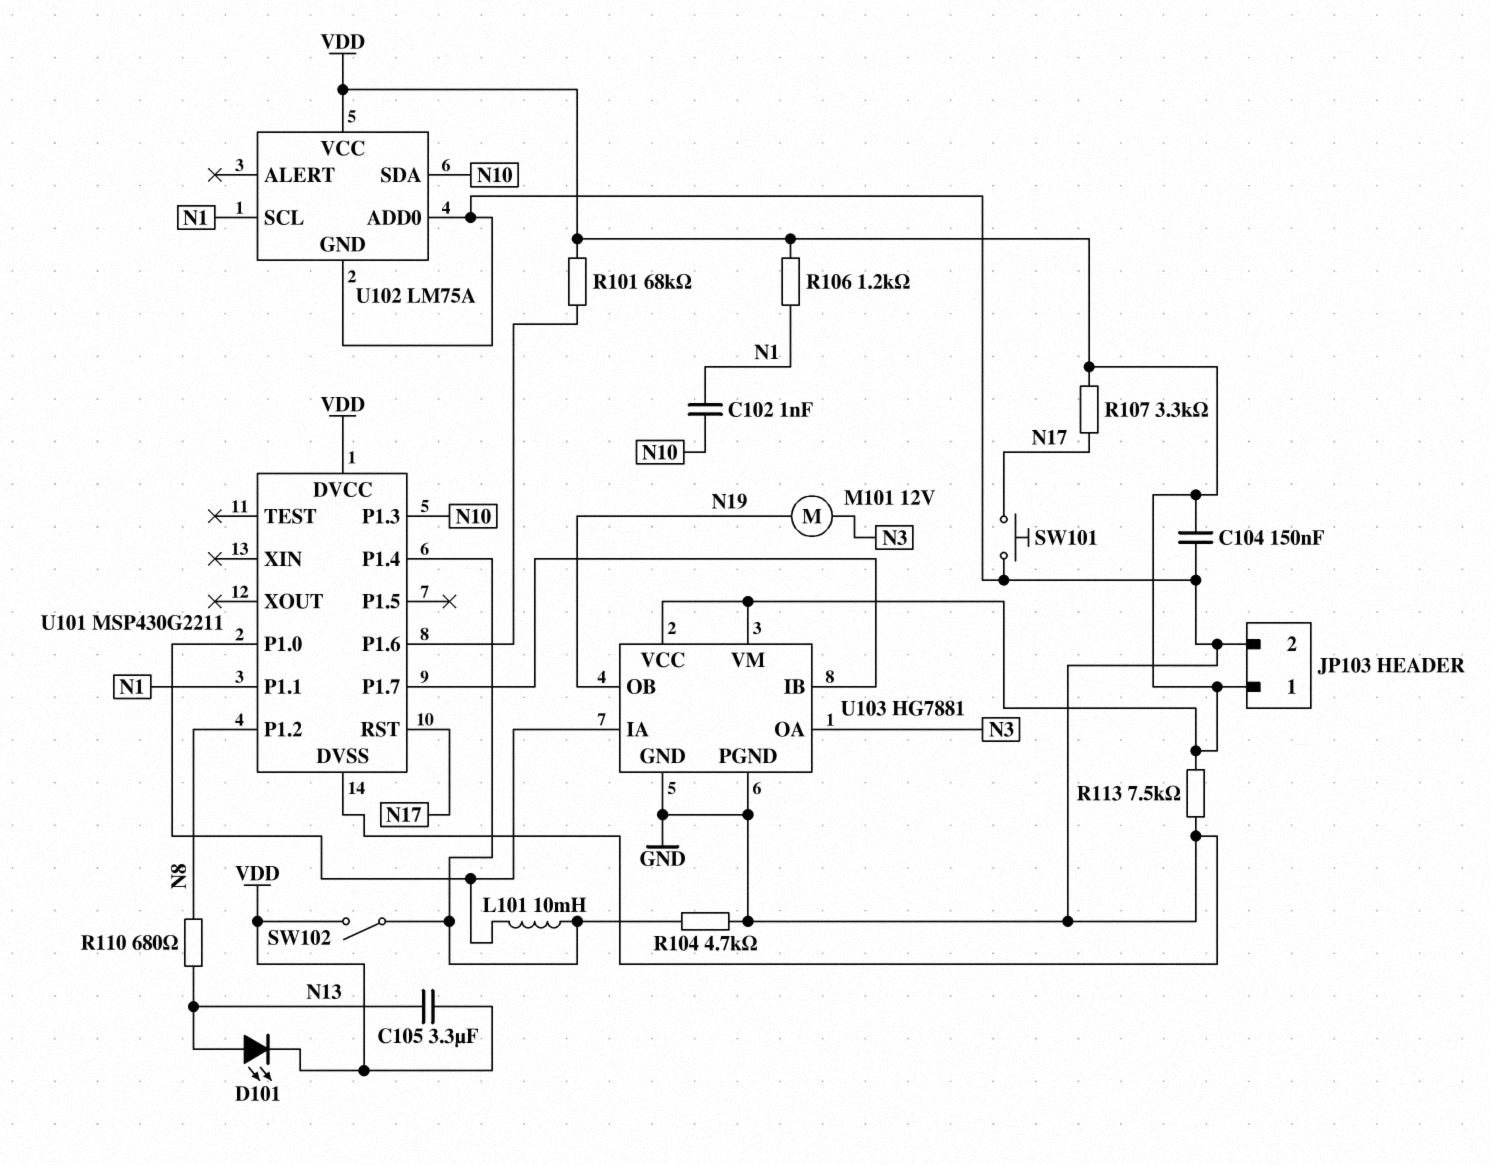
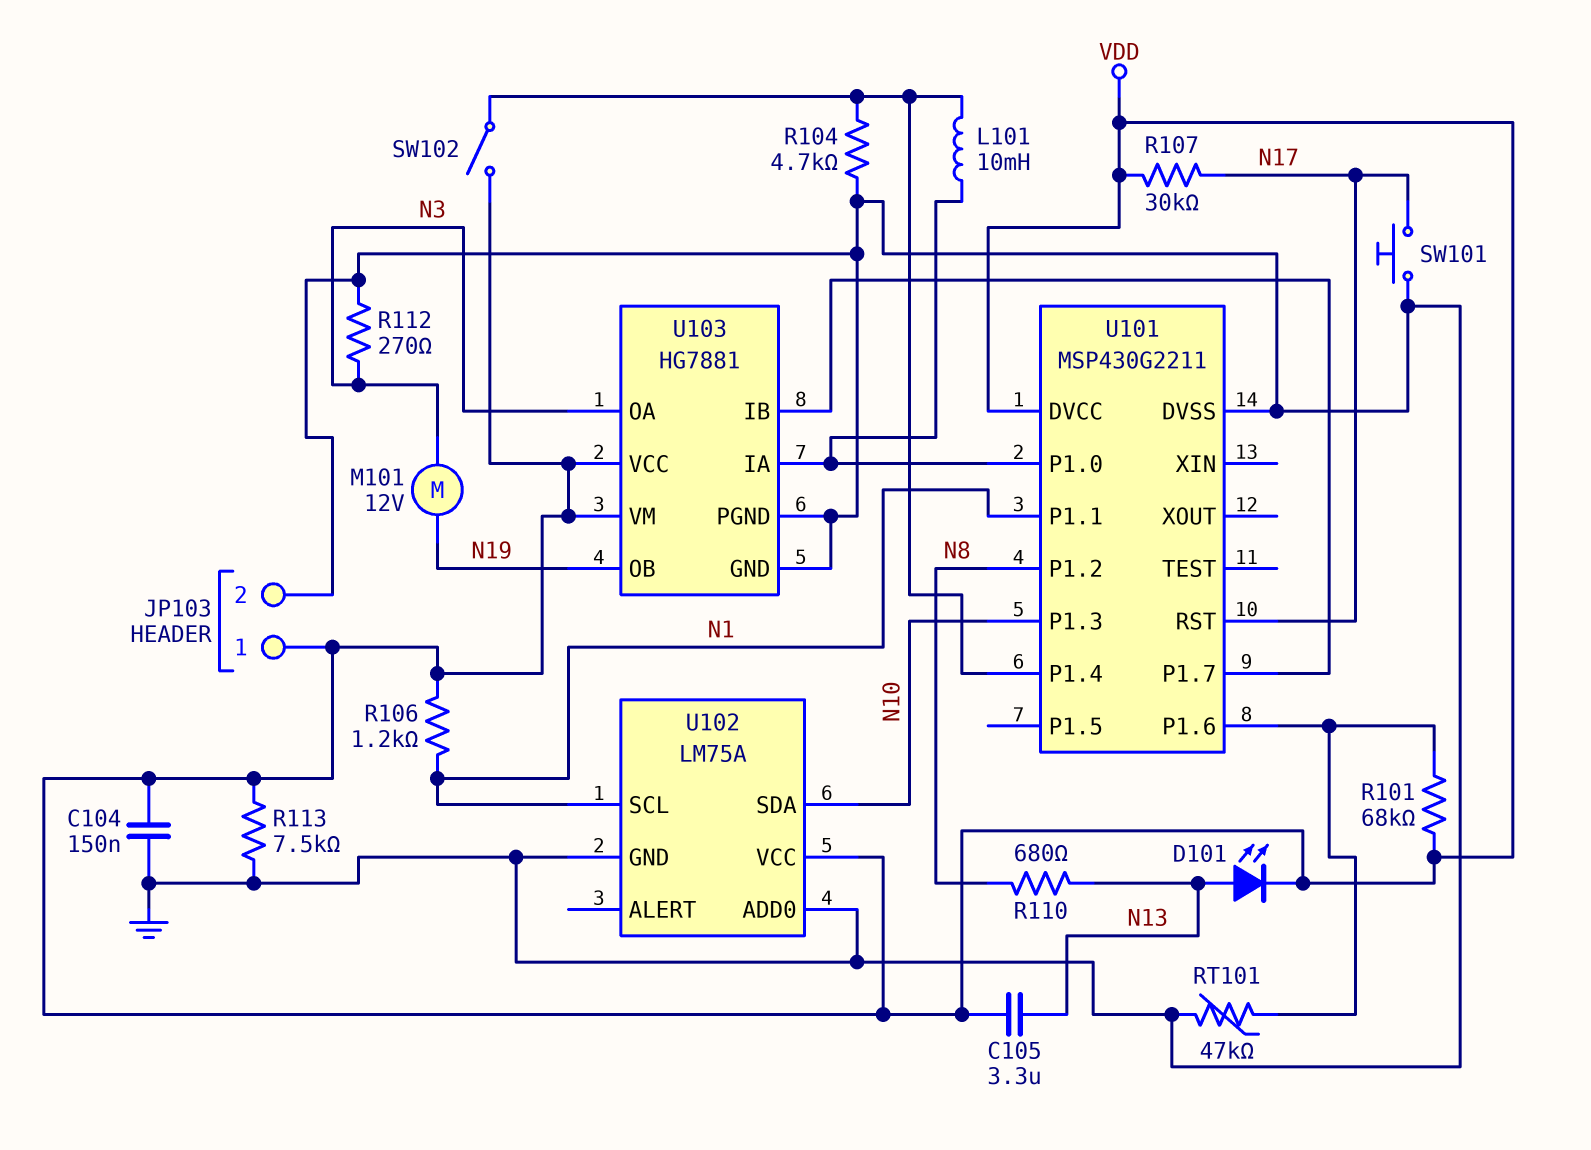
C102: 1nF (N1, N10) -> none
R107: 3.3k (N17, VDD) -> 30k (N17, VDD)
R112: none -> 270 (GND, N3)
RT101: none -> 47k (GND, U101/P1.6)

